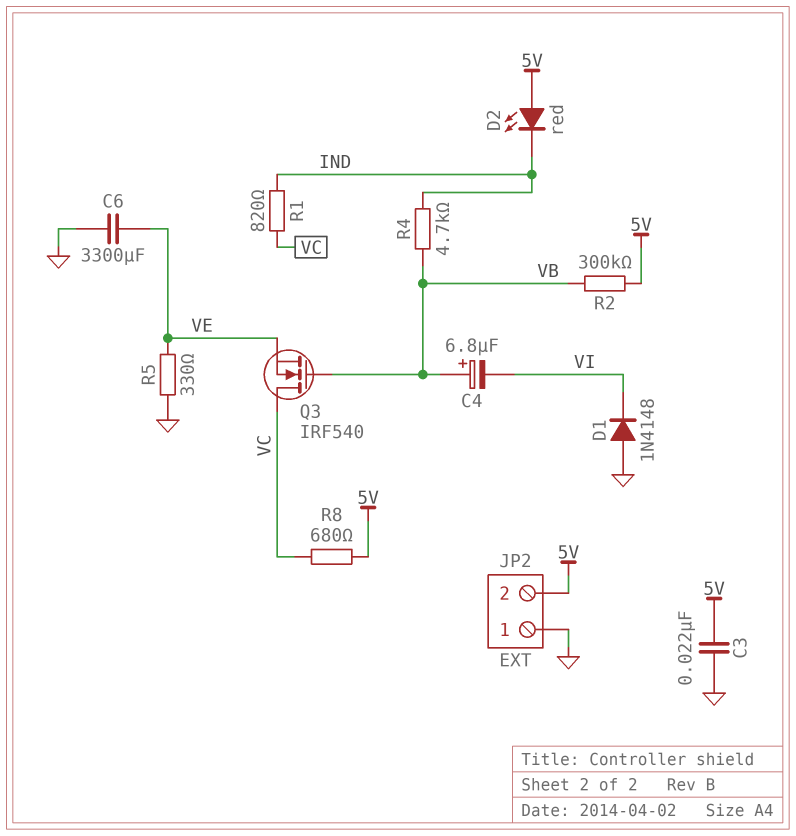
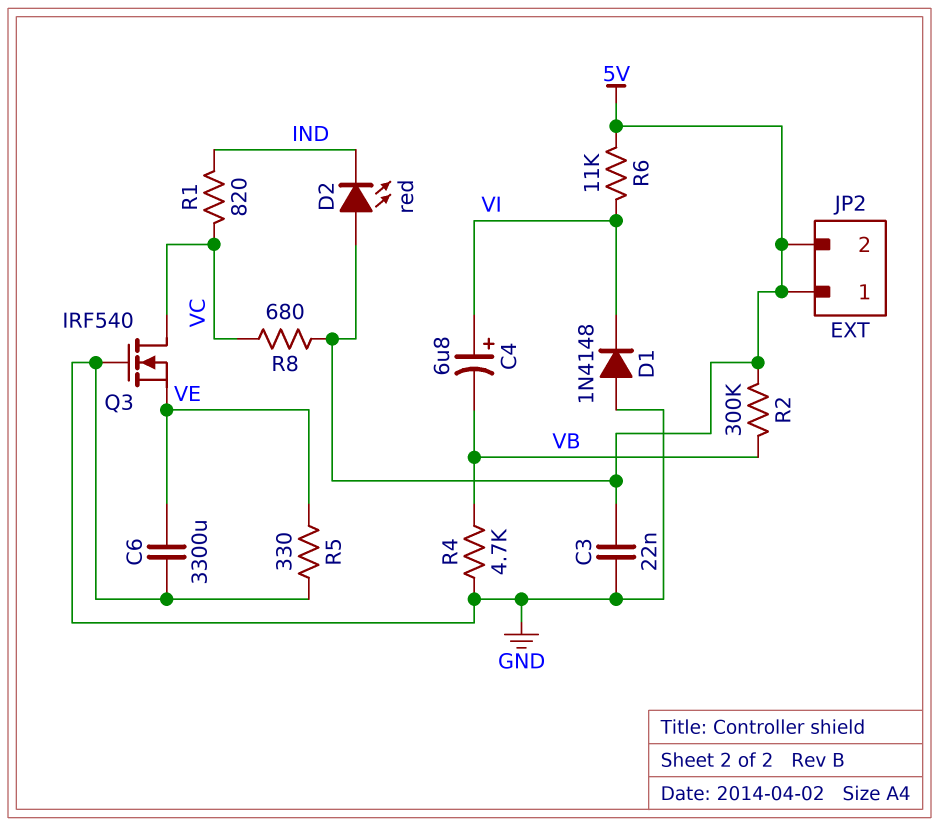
C4: 6.8uF (plus VB, minus VI) -> 6.8uF (plus VI, minus VB)
JP2 pin 1: GND -> 5V
Q3: NMOS IRF540 (G VB, D VC, S VE) -> NMOS IRF540 (G GND, D VC, S VE)
R4: 4.7k (IND, VB) -> 4.7k (GND, VB)
R6: none -> 11k (5V, VI)

